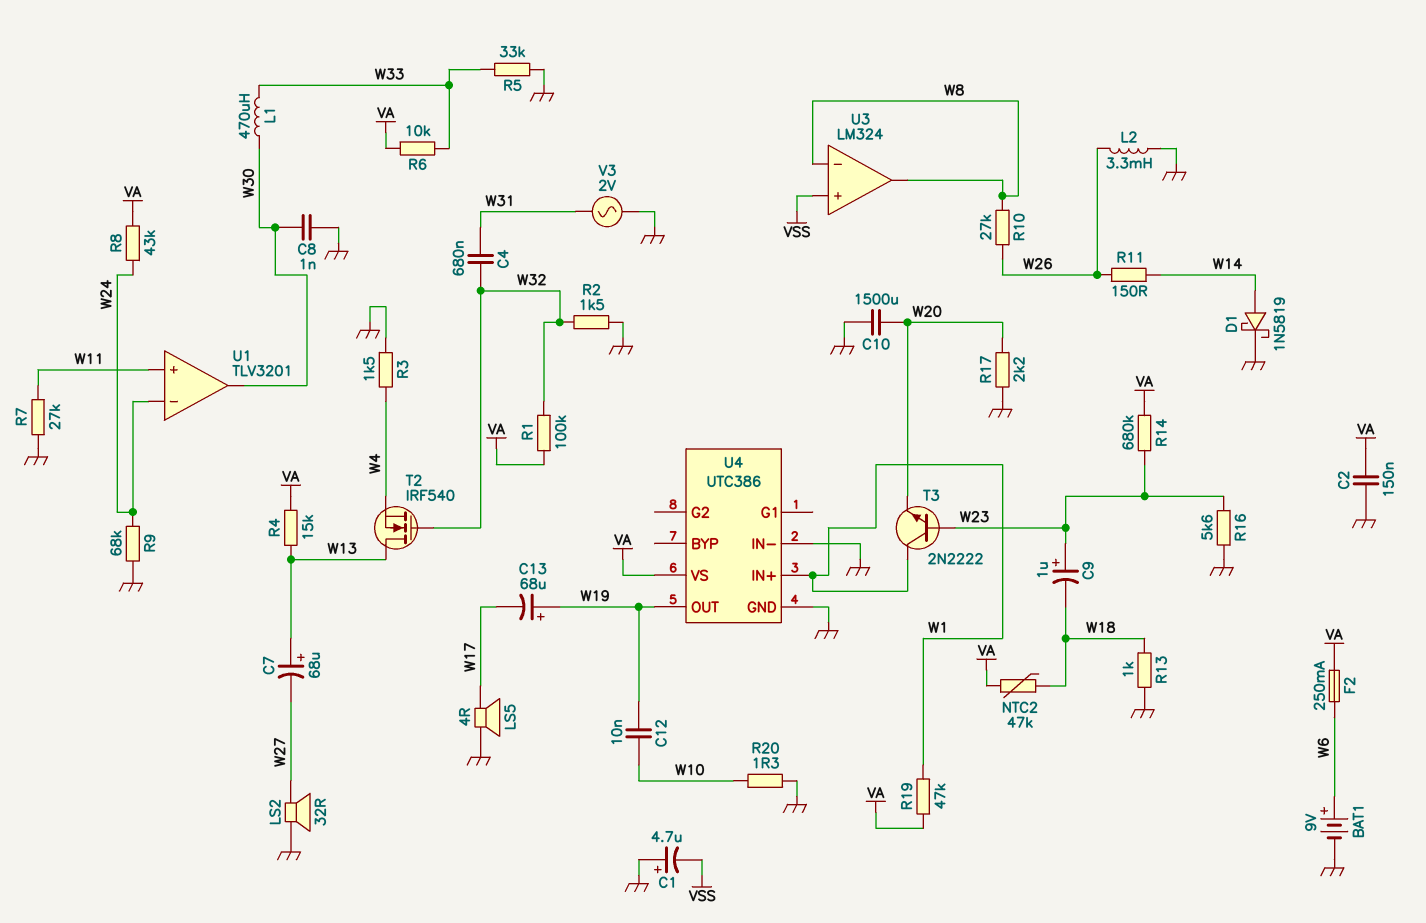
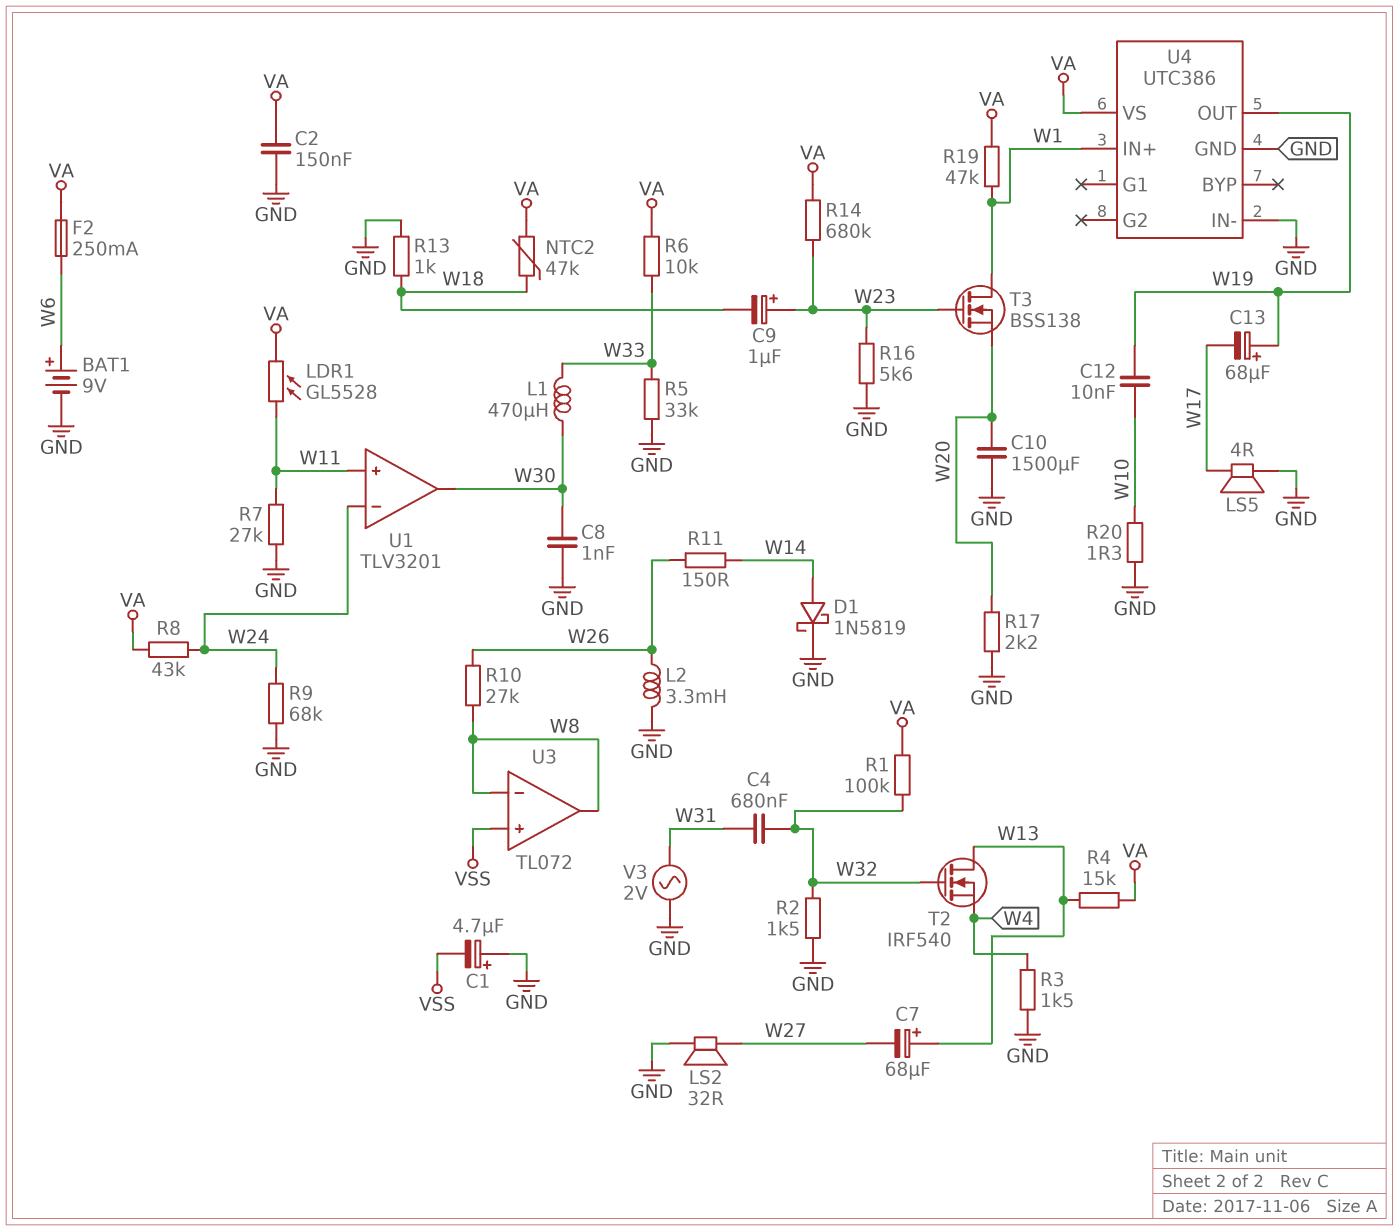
LDR1: none -> GL5528 (VA, W11)
T3: NPN 2N2222 (B W23, C W1, E W20) -> NMOS BSS138 (G W23, D W1, S W20)
U3: LM324 -> TL072

